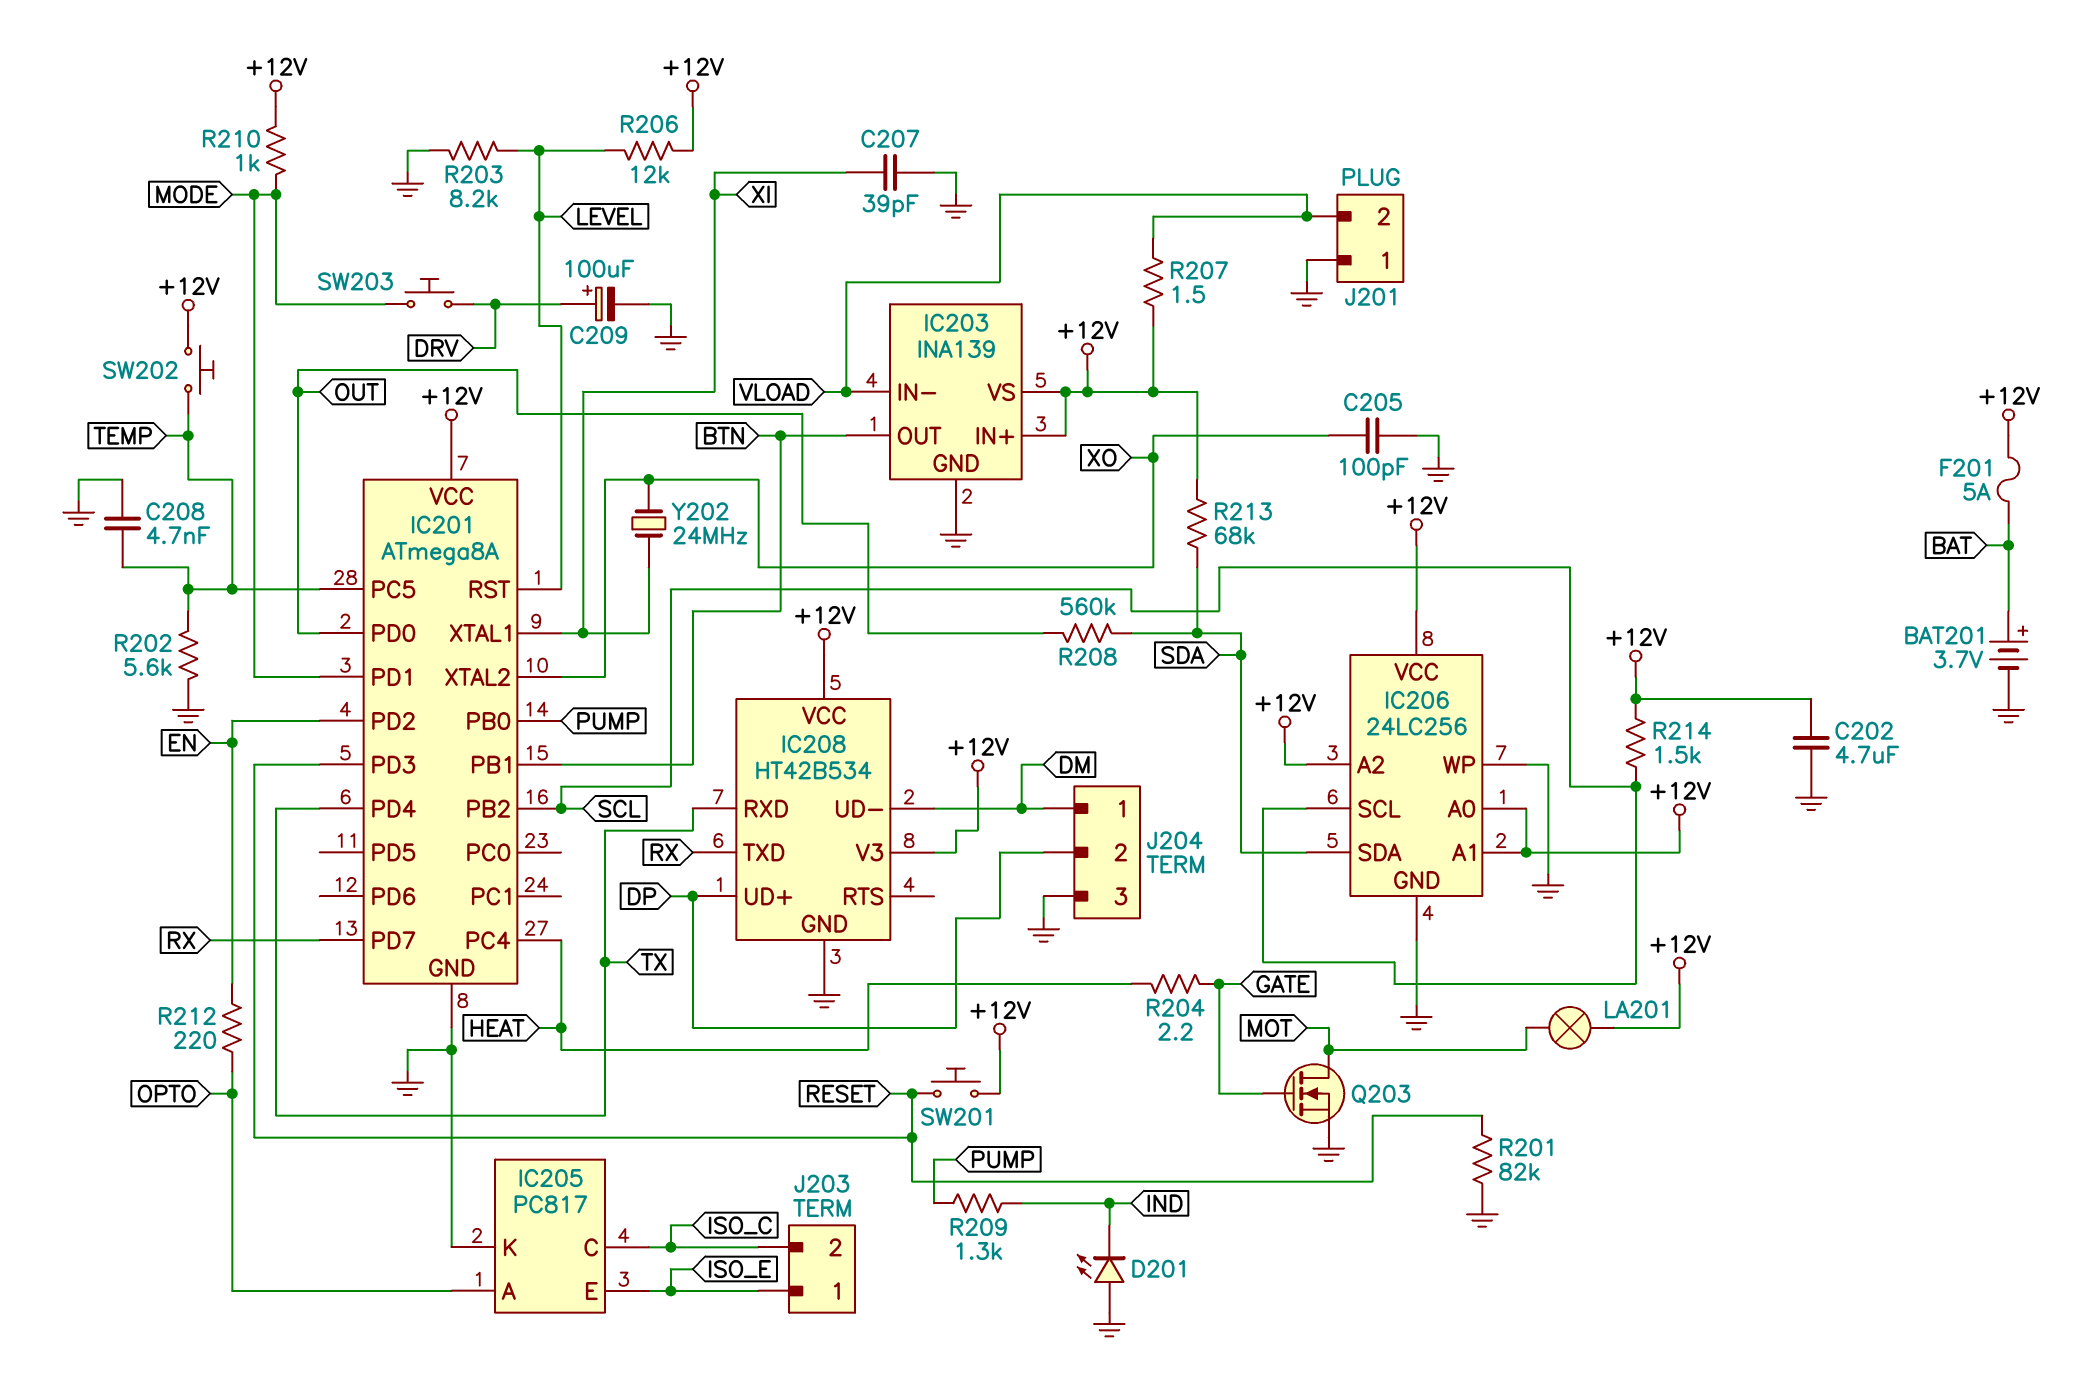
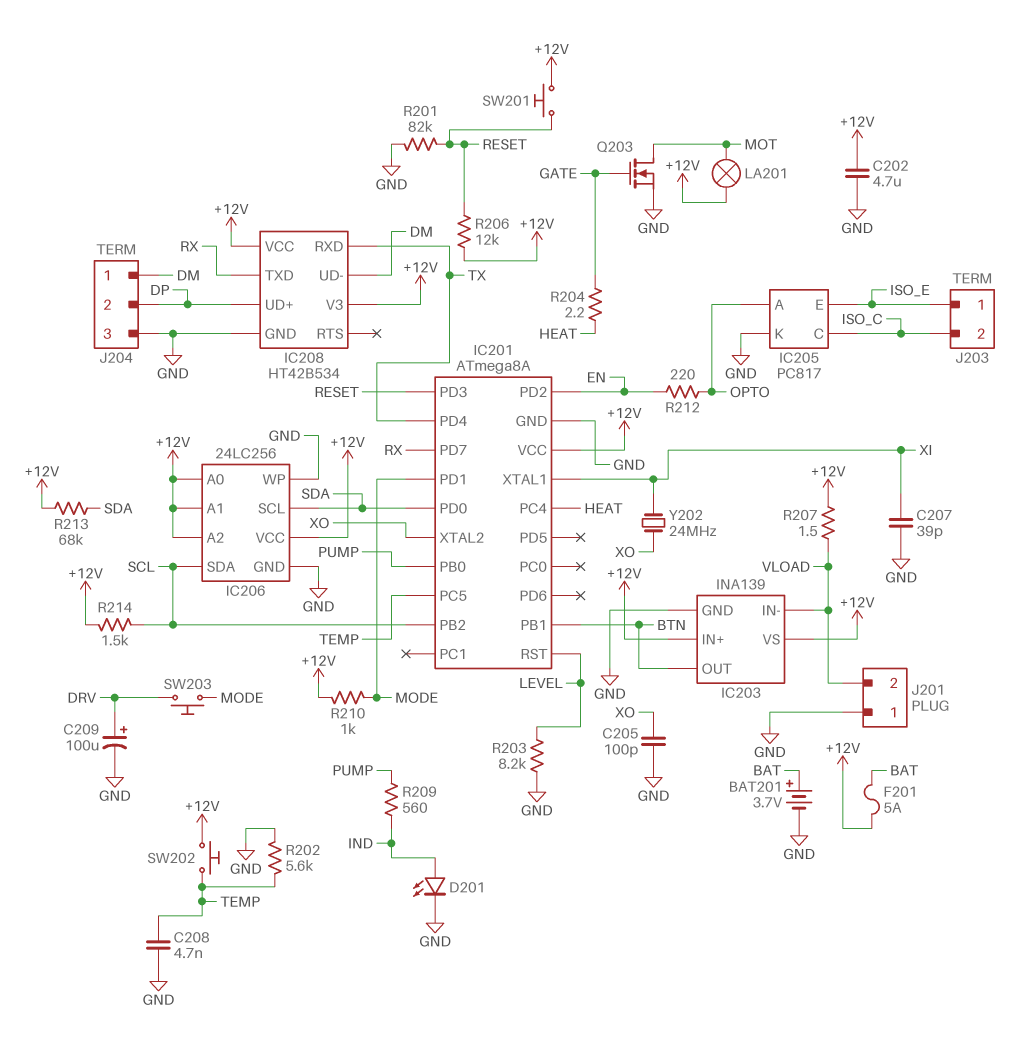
D201: LED (A GND, K IND) -> LED (A IND, K GND)
IC201 pin PD0: OUT -> SDA
IC206 pin SCL: SCL -> SDA
IC206 pin SDA: SDA -> SCL
R206: 12k (+12V, LEVEL) -> 12k (+12V, RESET)
R208: 560k (OUT, SDA) -> none
R209: 1.3k (IND, PUMP) -> 560 (IND, PUMP)

